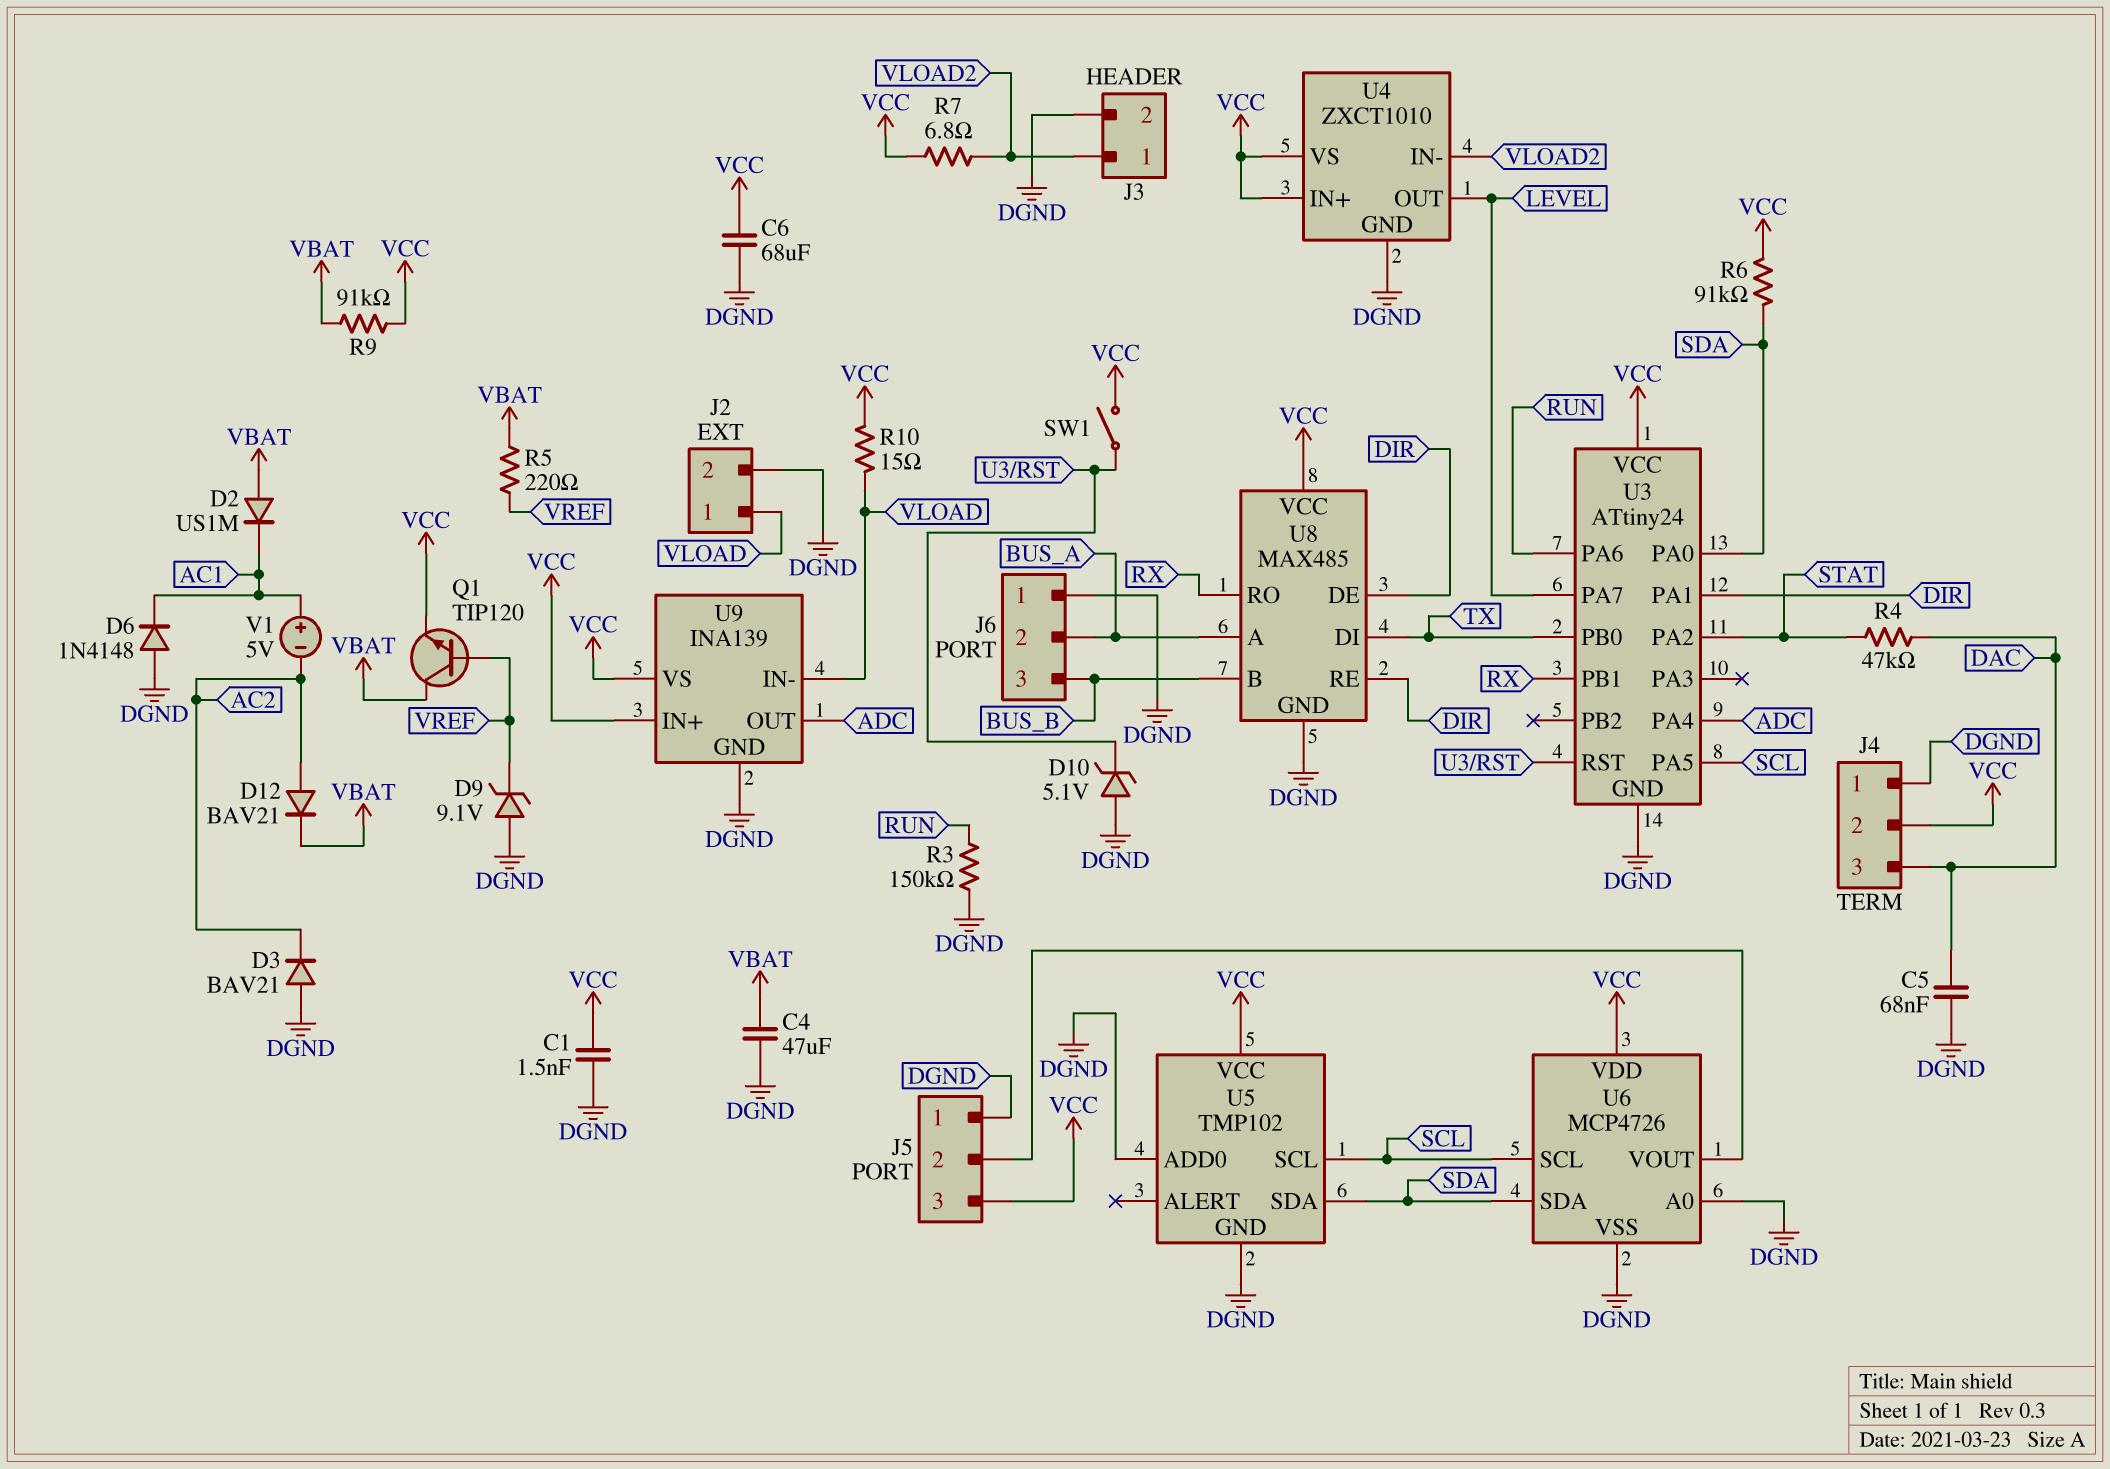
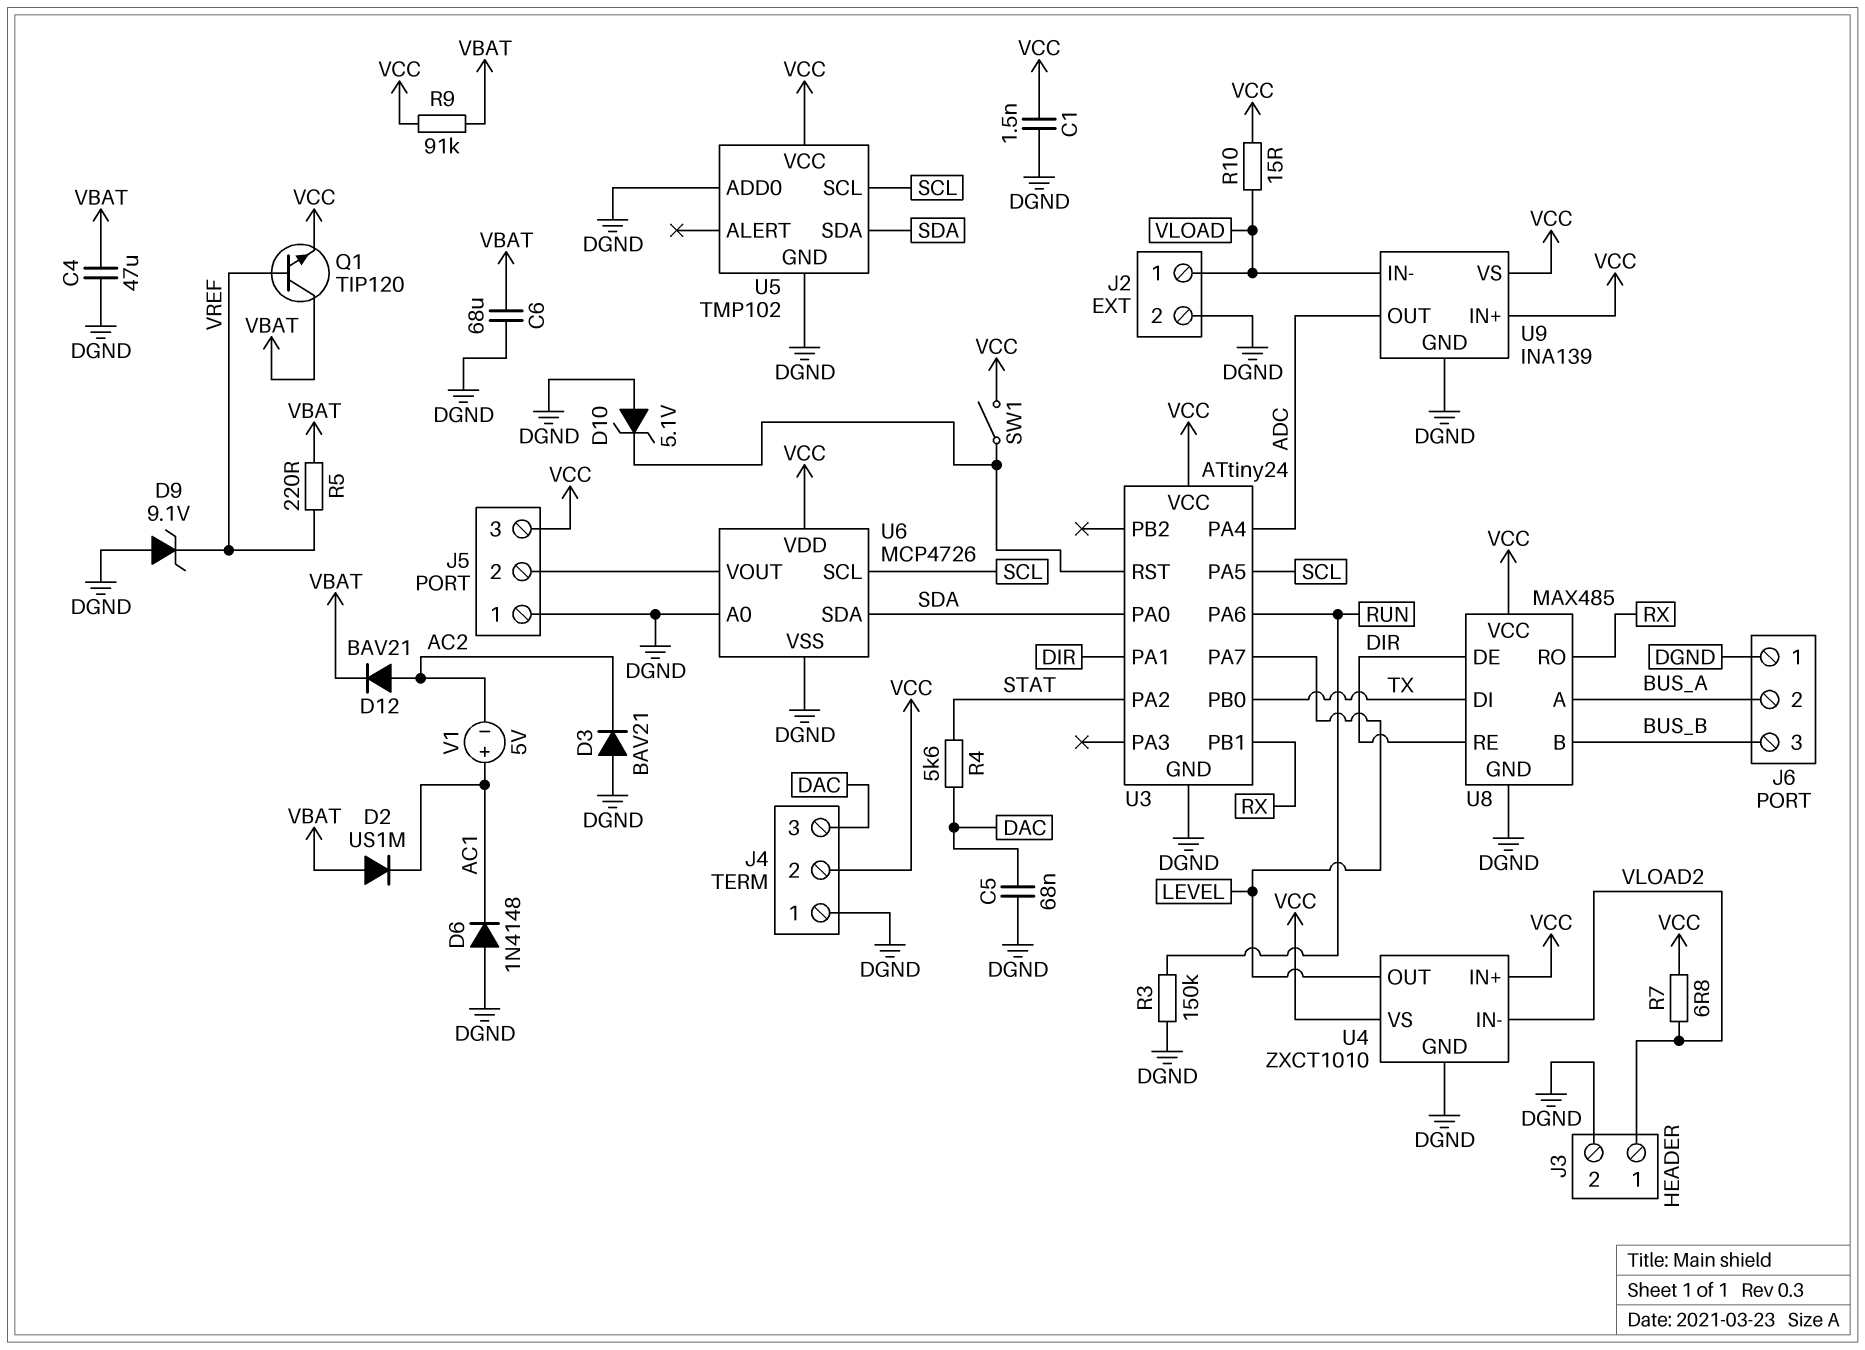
C6: 68uF (DGND, VCC) -> 68uF (DGND, VBAT)
R4: 47k (DAC, STAT) -> 5.6k (DAC, STAT)
R6: 91k (SDA, VCC) -> none

